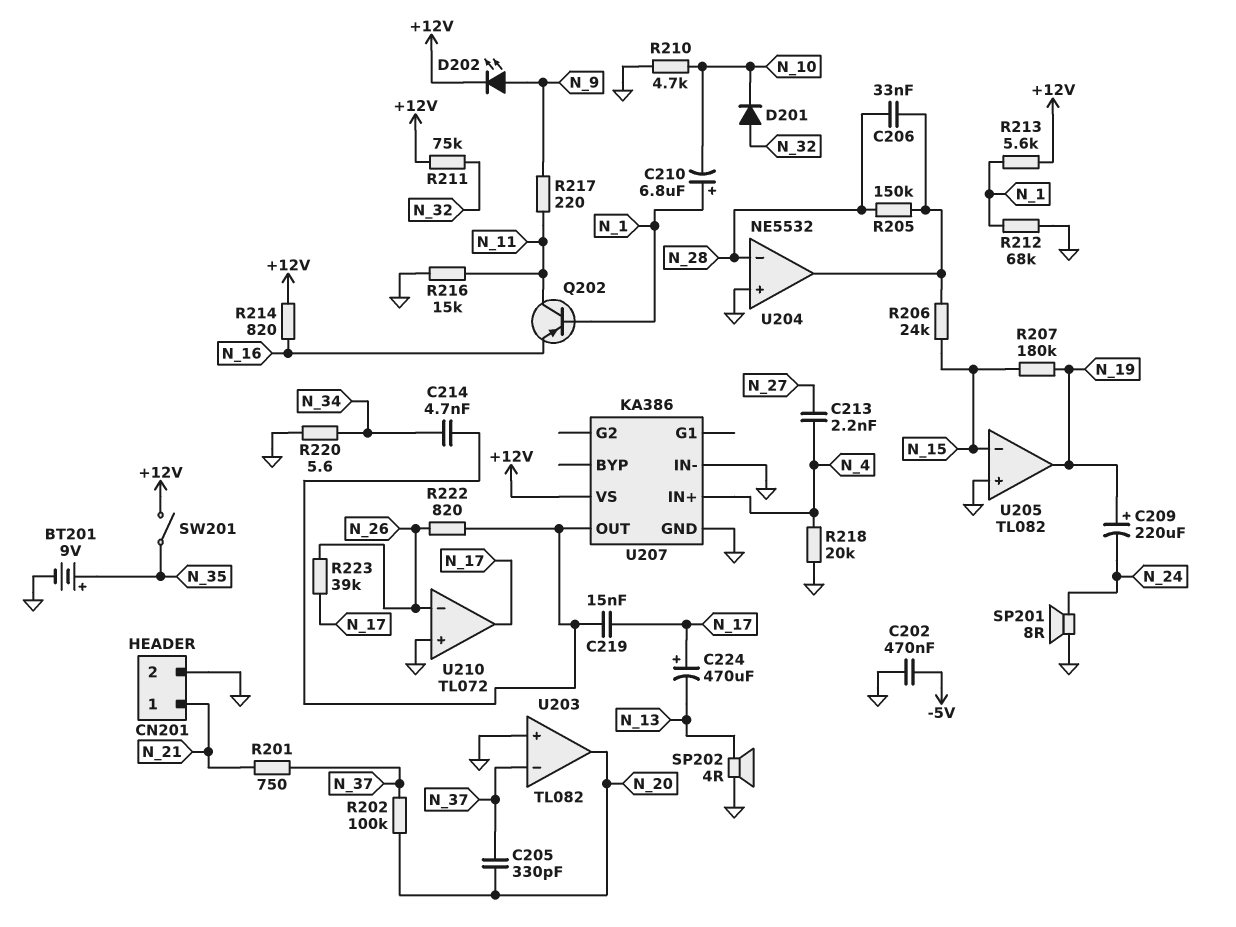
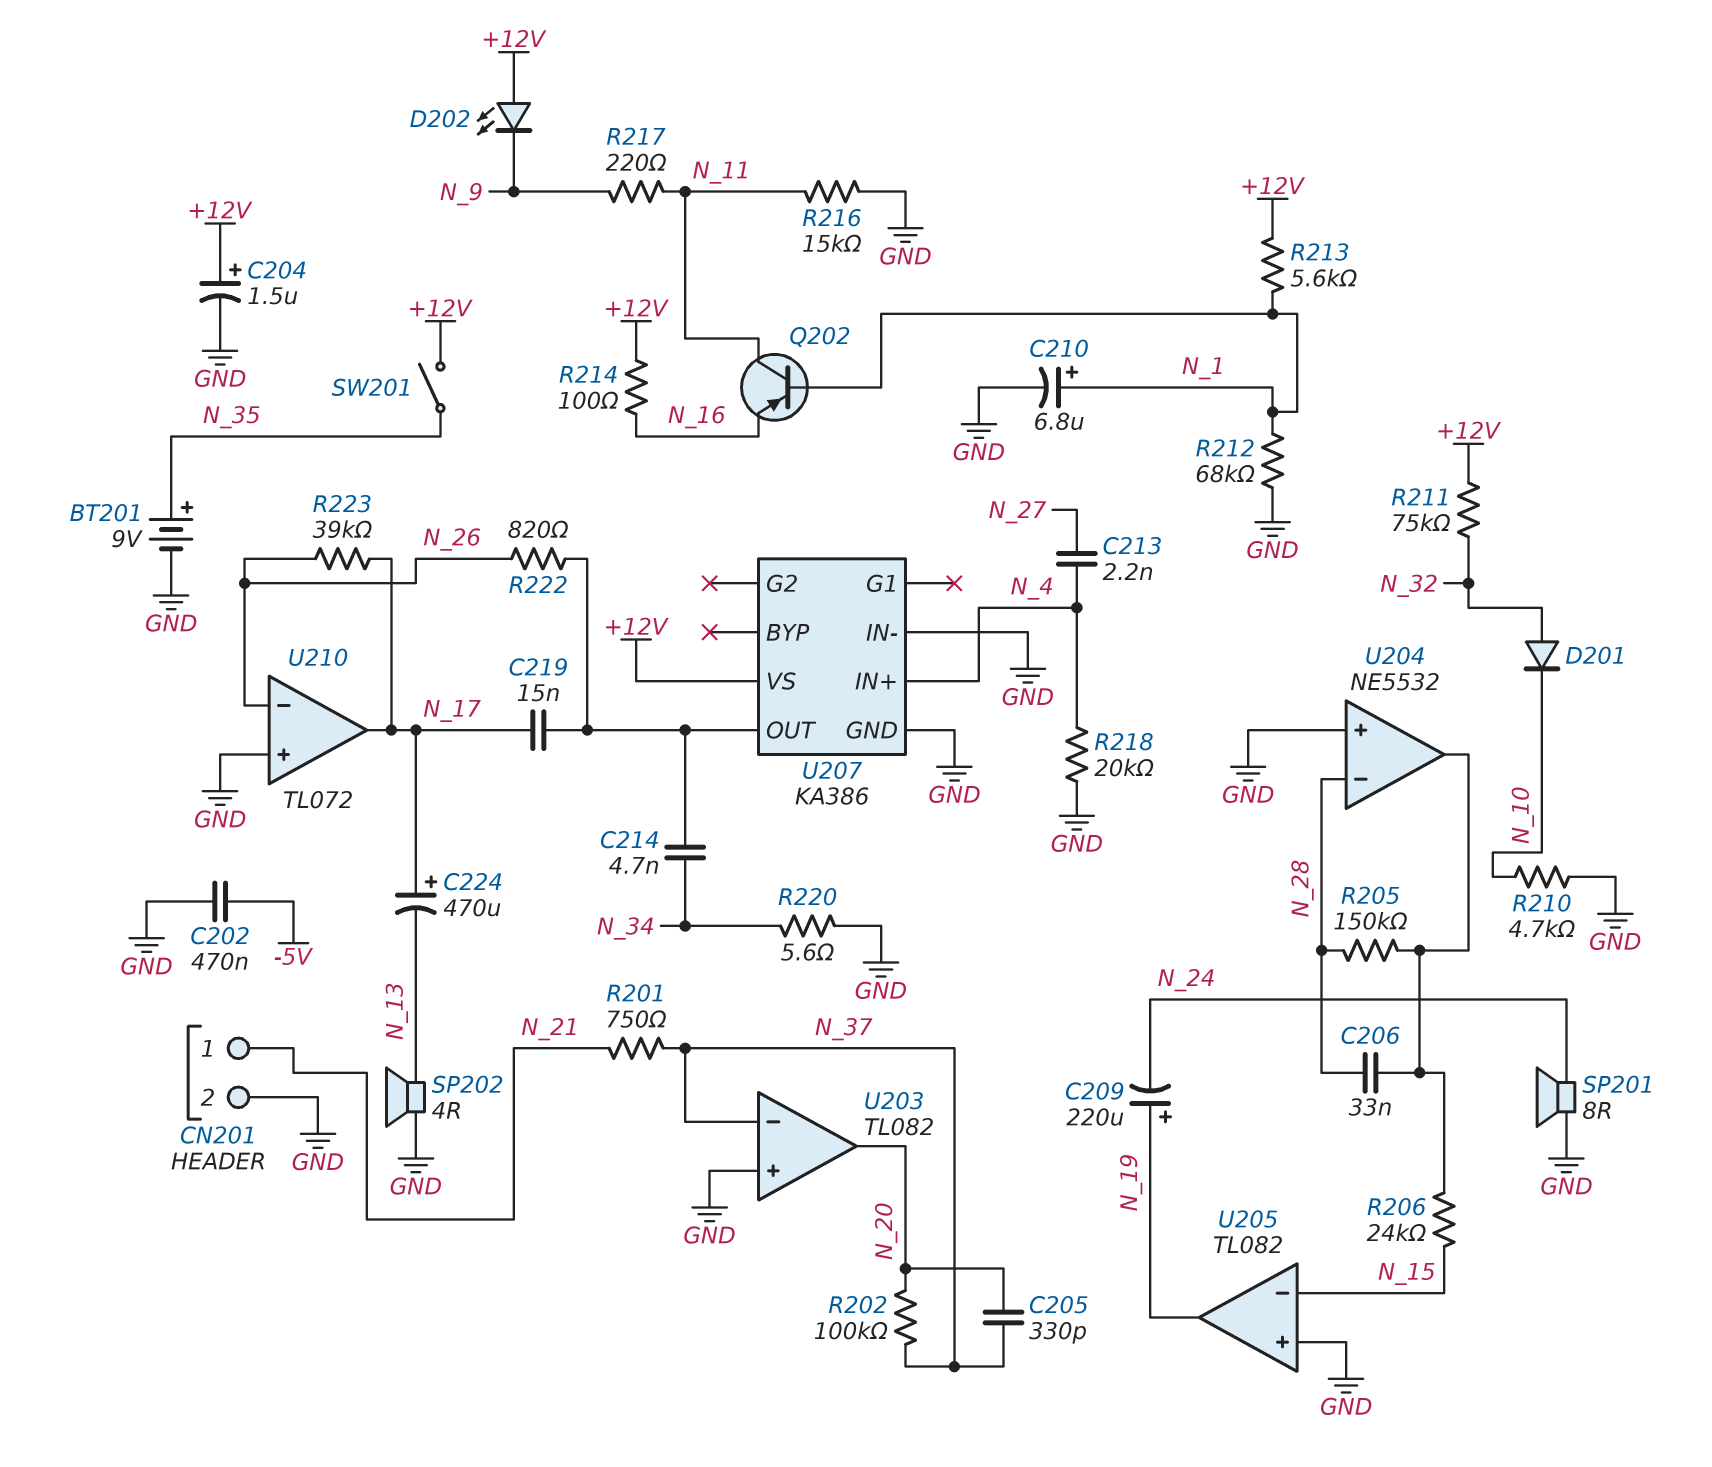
C204: none -> 1.5uF (plus +12V, minus GND)
C210: 6.8uF (plus N_1, minus N_10) -> 6.8uF (plus N_1, minus GND)
D202: LED (A N_9, K +12V) -> LED (A +12V, K N_9)
R207: 180k (N_15, N_19) -> none
R214: 820 (+12V, N_16) -> 100 (+12V, N_16)

